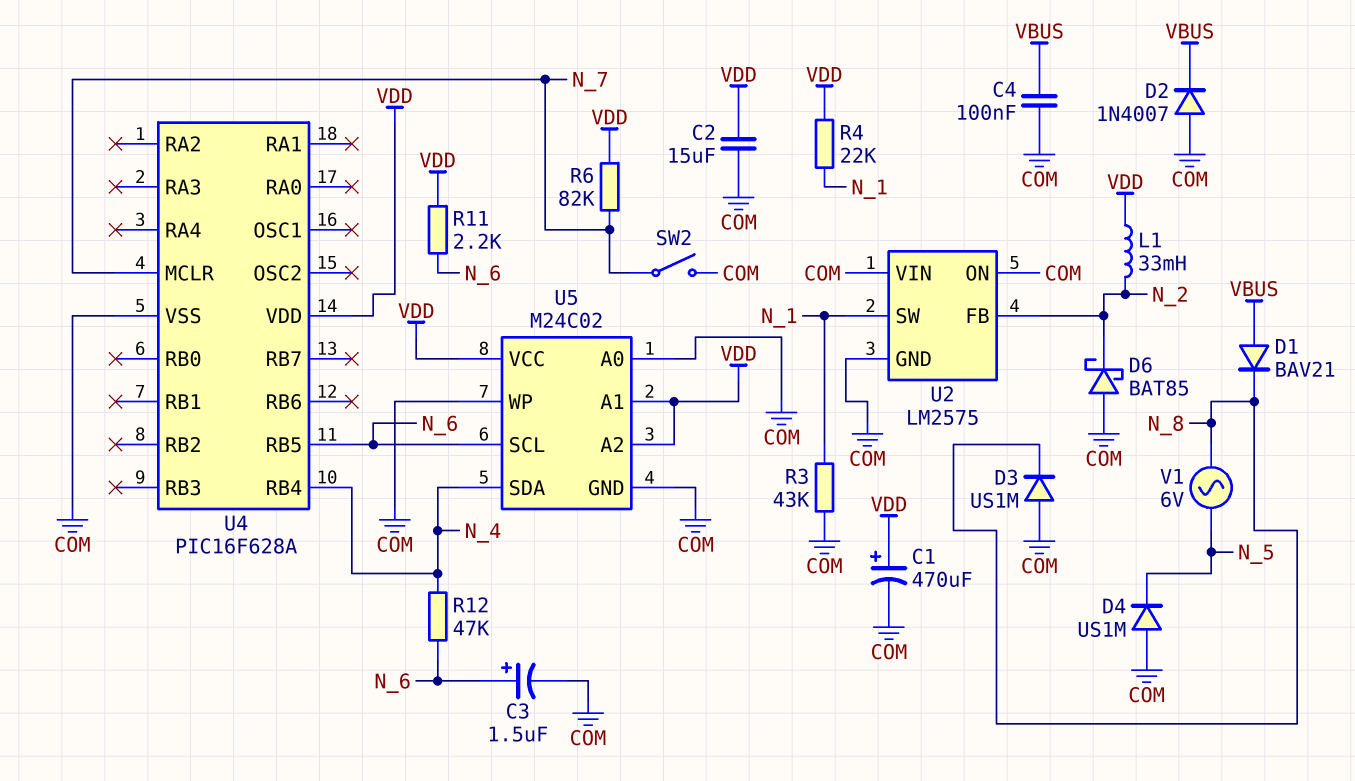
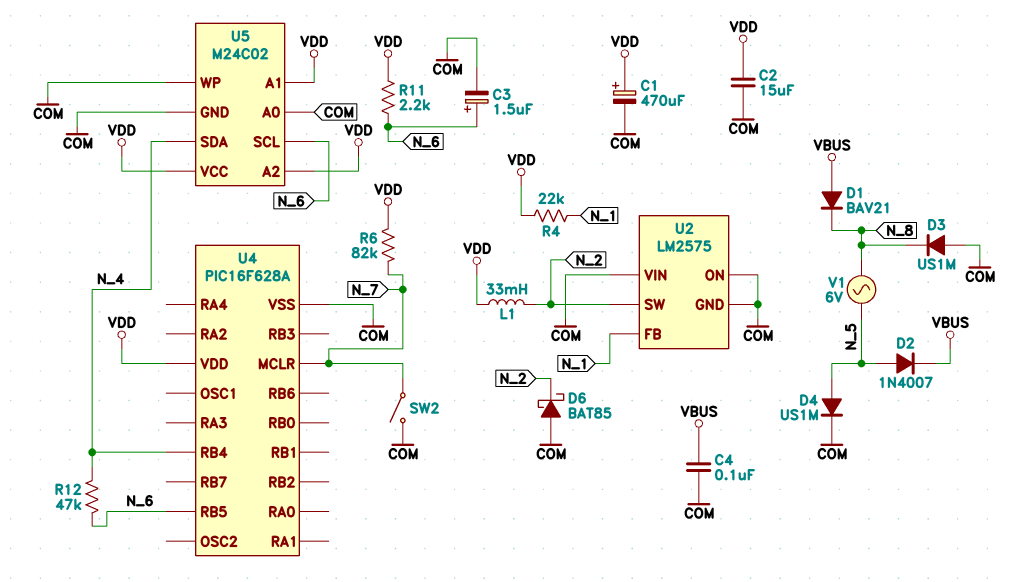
D2: diode 1N4007 (A COM, K VBUS) -> diode 1N4007 (A N_5, K VBUS)
D4: diode US1M (A COM, K N_5) -> diode US1M (A N_5, K COM)
R3: 43k (COM, N_1) -> none
U2 pin FB: N_2 -> N_1
U2 pin SW: N_1 -> N_2

